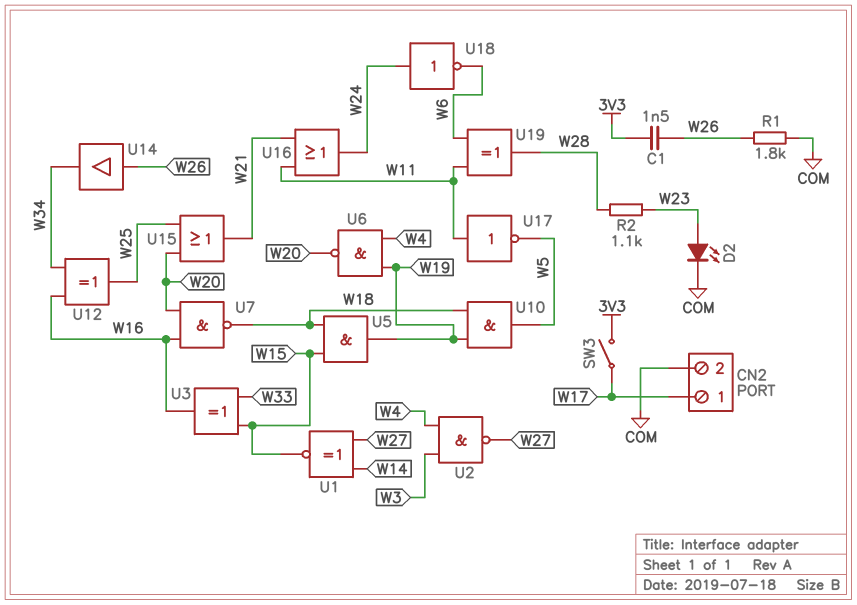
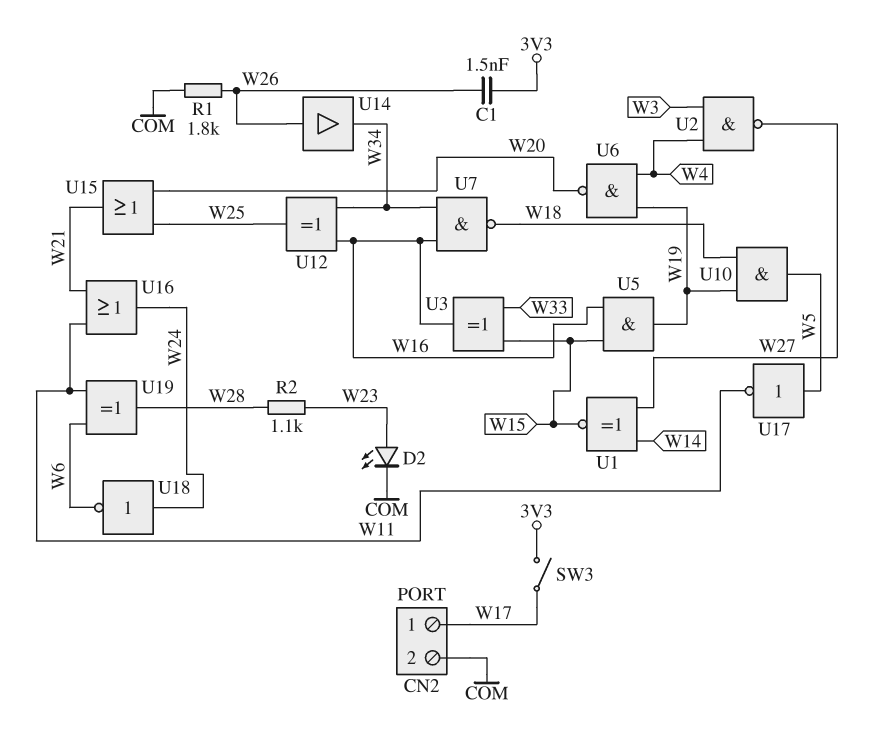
U5: AND (in W15, in W18, out W19) -> AND (in W15, in W16, out W19)
U7: NAND (in W16, in W20, out W18) -> NAND (in W16, in W34, out W18)
U17: NOT (in W11, out W5) -> NOT (in W5, out W11)

